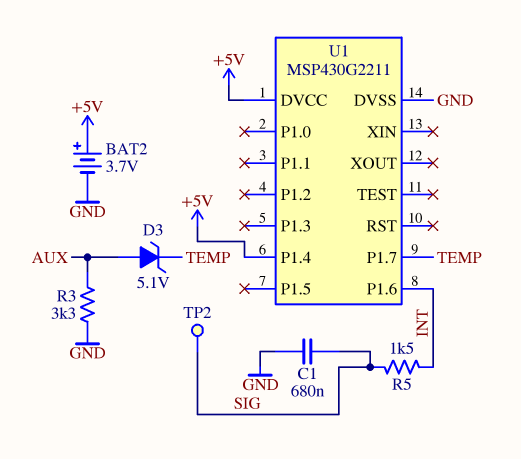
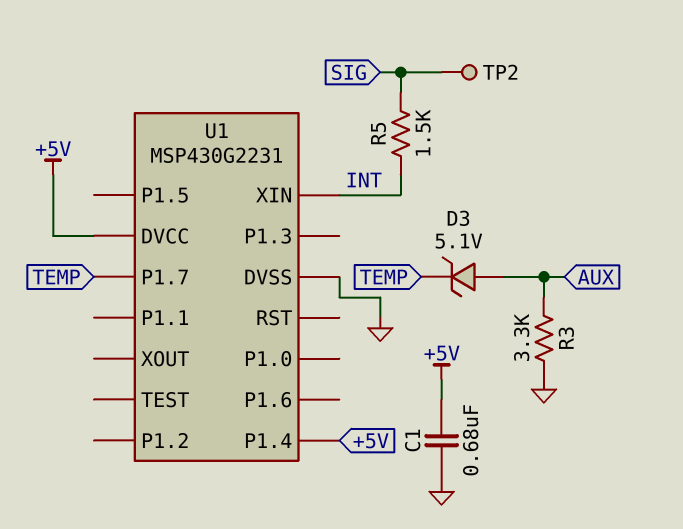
BAT2: 3.7V (plus +5V, minus GND) -> none
C1: 680nF (GND, SIG) -> 680nF (+5V, GND)
U1: MSP430G2211 -> MSP430G2231
U1 pin P1.6: INT -> none
U1 pin XIN: none -> INT

